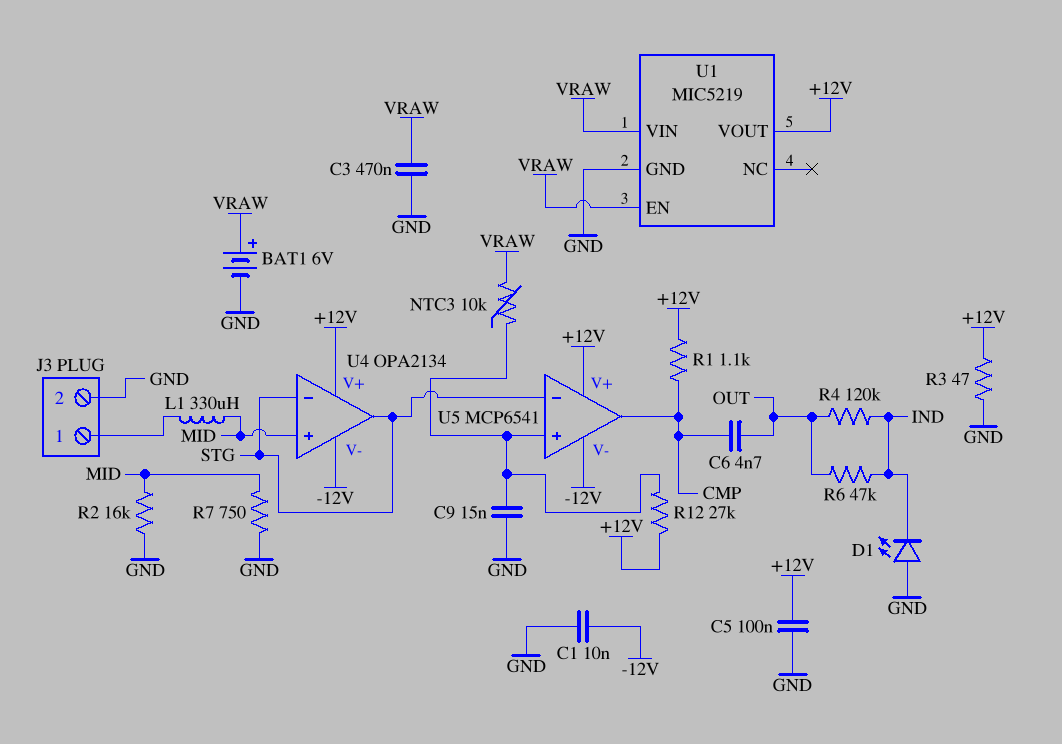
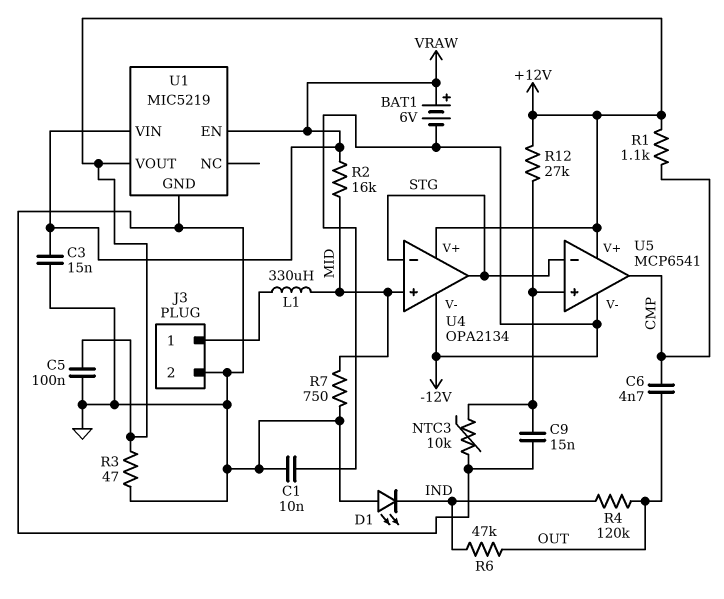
BAT1: 6V (plus VRAW, minus GND) -> 6V (plus VRAW, minus -12V)
C3: 470nF (GND, VRAW) -> 15nF (GND, VRAW)
NTC3: 10k (U5/in+, VRAW) -> 10k (GND, U5/in+)
R2: 16k (GND, MID) -> 16k (MID, VRAW)

